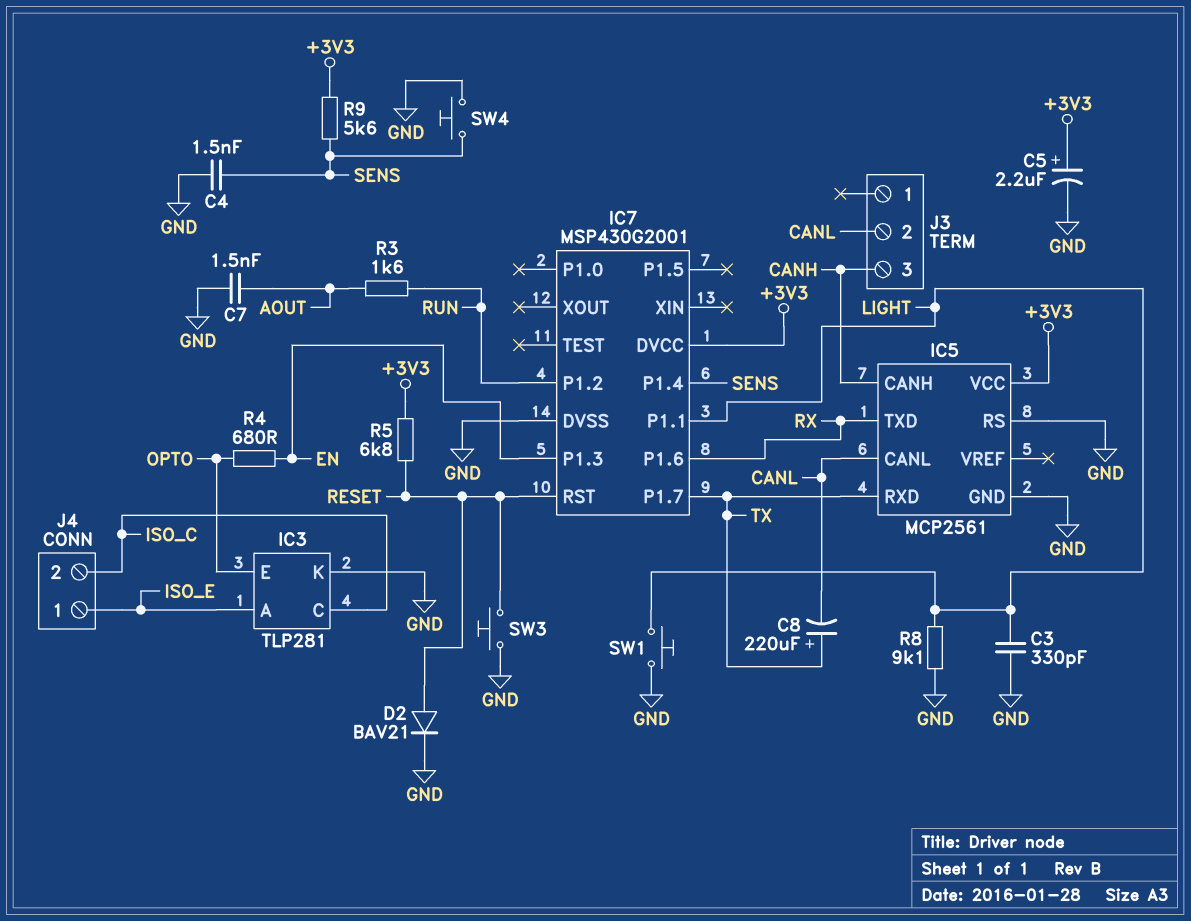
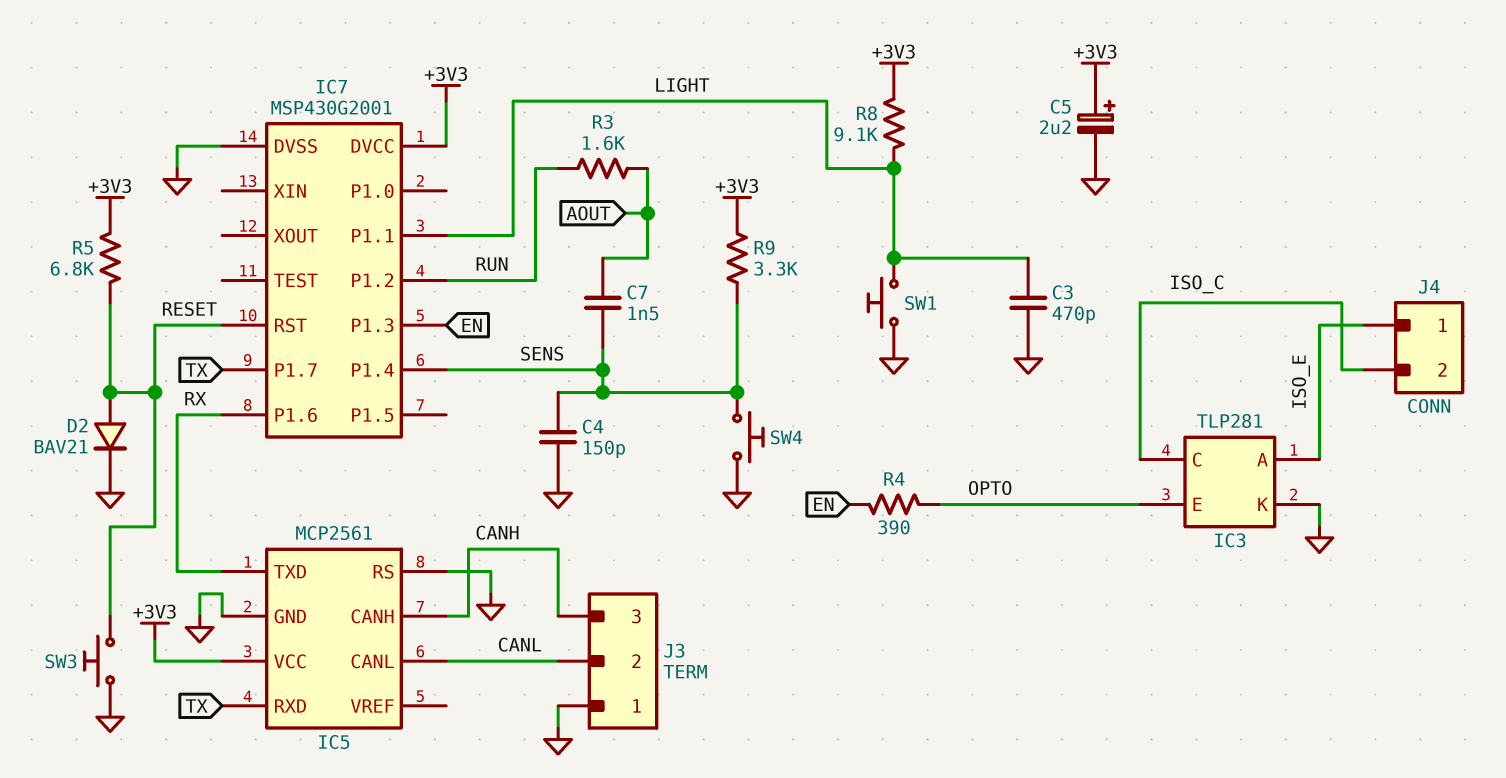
C3: 330pF (GND, LIGHT) -> 470pF (GND, LIGHT)
C4: 1.5nF (GND, SENS) -> 150pF (GND, SENS)
C7: 1.5nF (AOUT, GND) -> 1.5nF (AOUT, SENS)
C8: 220uF (plus TX, minus CANL) -> none
J3 pin 1: none -> GND
R4: 680 (EN, OPTO) -> 390 (EN, OPTO)
R8: 9.1k (GND, LIGHT) -> 9.1k (+3V3, LIGHT)
R9: 5.6k (+3V3, SENS) -> 3.3k (+3V3, SENS)

